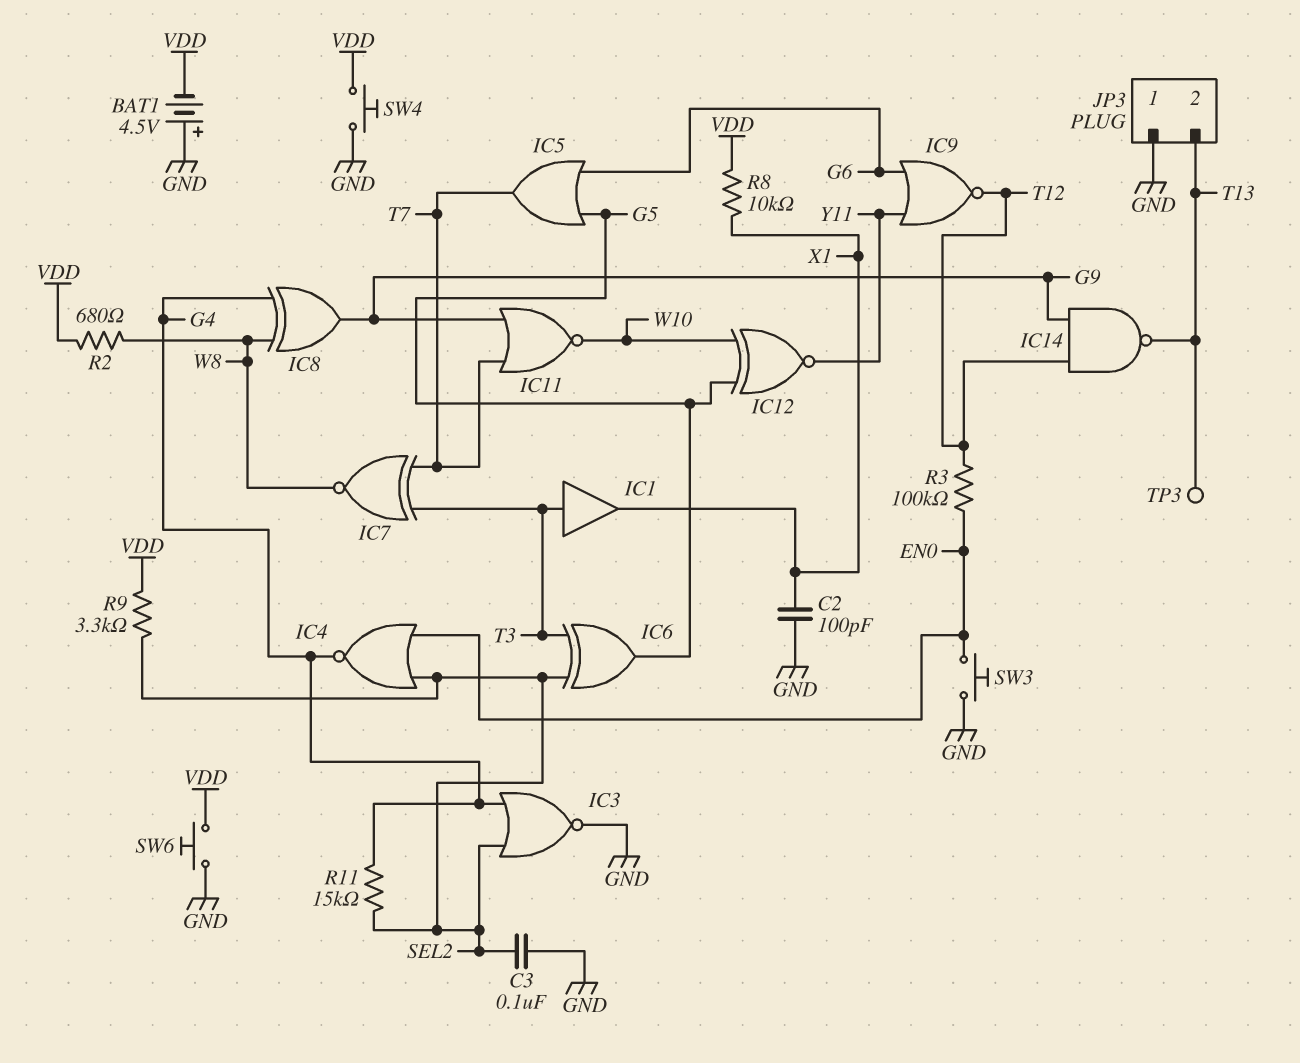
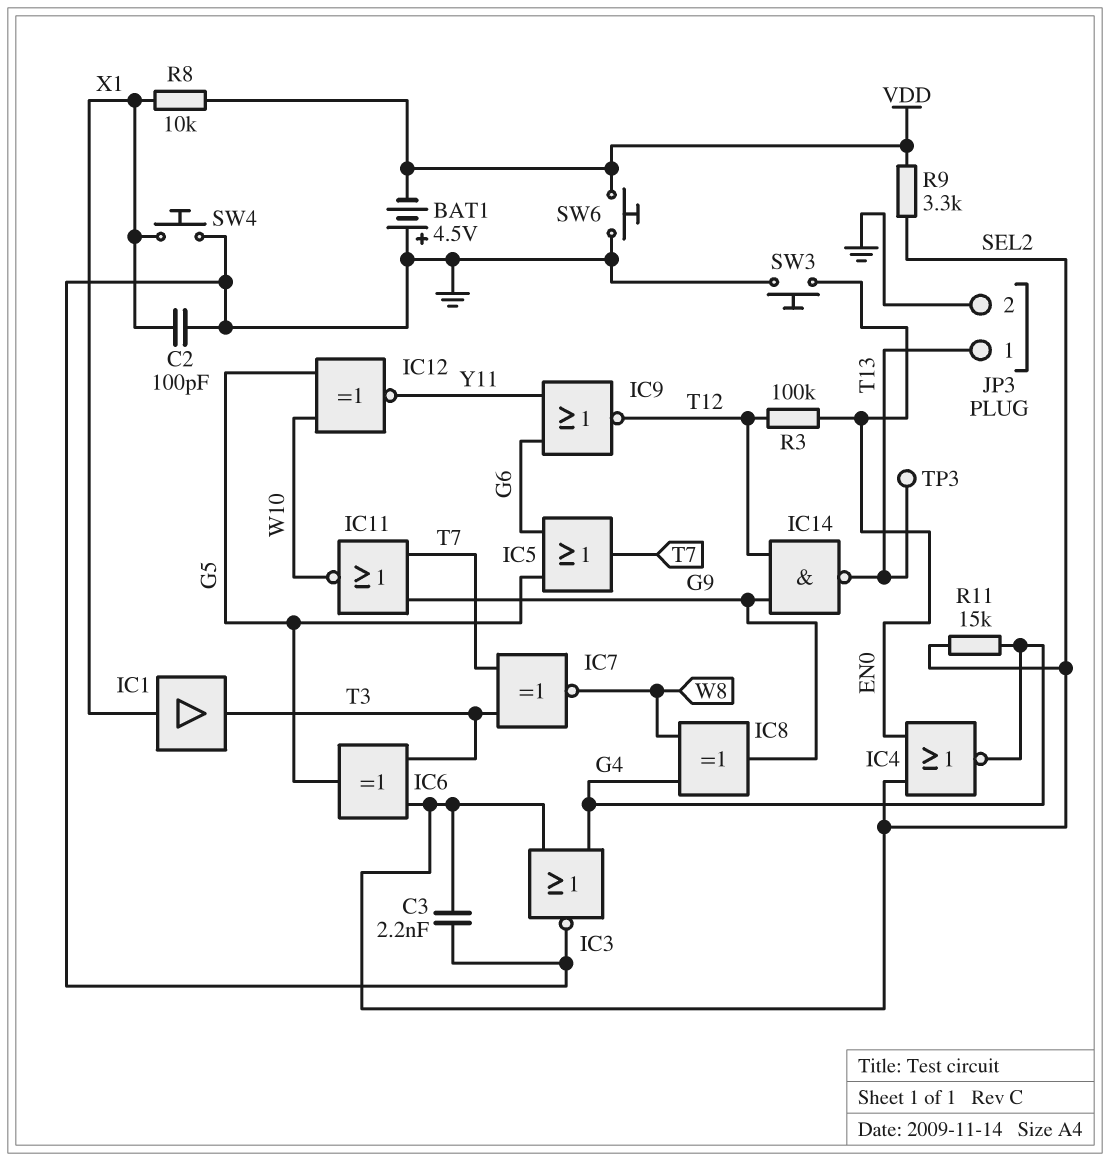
C3: 100nF (GND, SEL2) -> 2.2nF (GND, SEL2)
IC1: buffer (in T3, out X1) -> buffer (in X1, out T3)
JP3 pin 1: GND -> T13
JP3 pin 2: T13 -> GND
R2: 680 (VDD, W8) -> none
SW4: button (GND, VDD) -> button (GND, X1)

